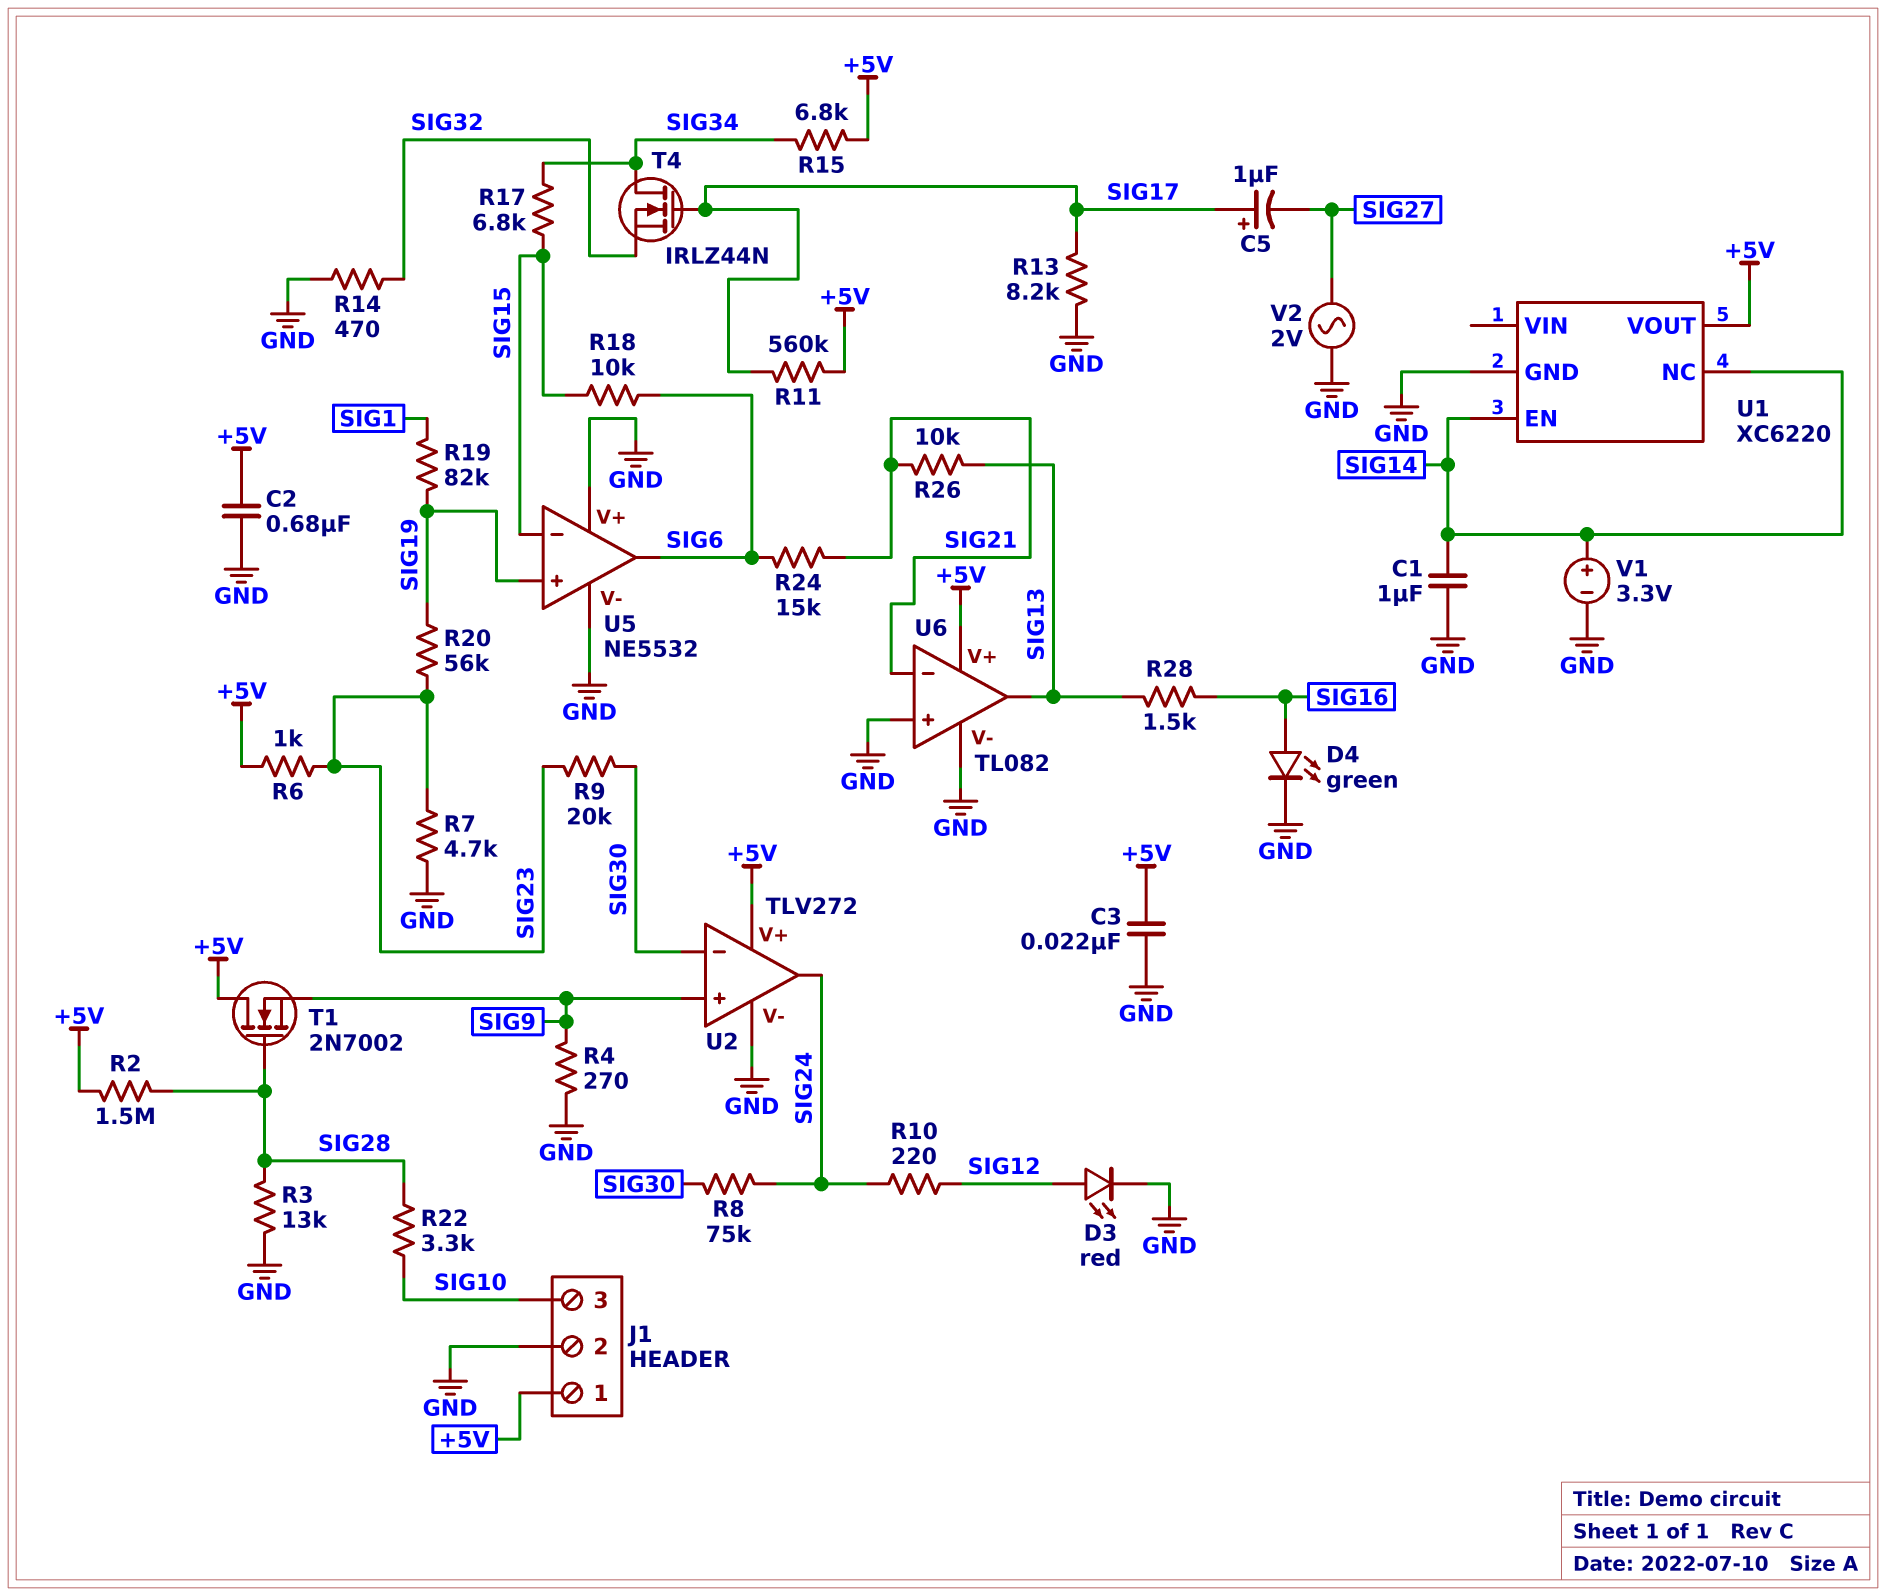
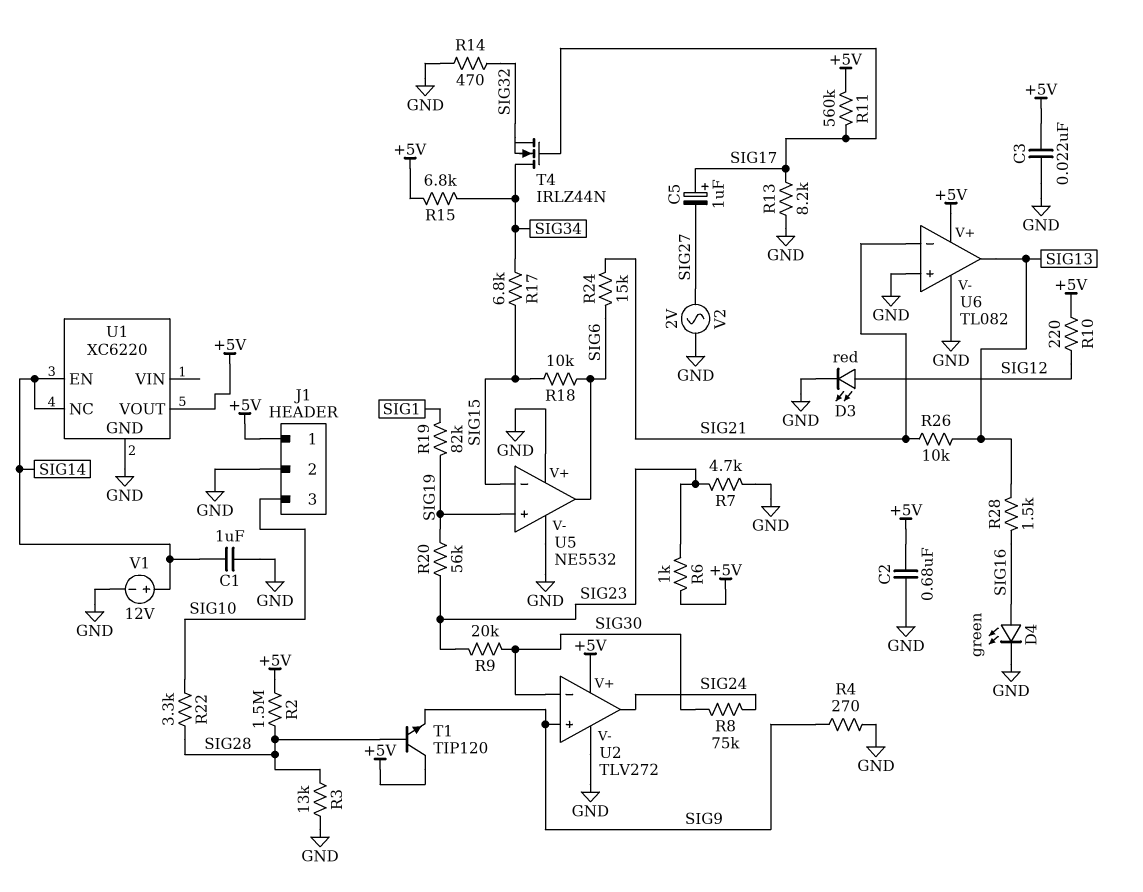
R10: 220 (SIG12, SIG24) -> 220 (+5V, SIG12)
T1: NMOS 2N7002 (G SIG28, D +5V, S SIG9) -> NPN TIP120 (B SIG28, C +5V, E SIG9)
V1: 3.3V (plus SIG14, minus GND) -> 12V (plus SIG14, minus GND)

